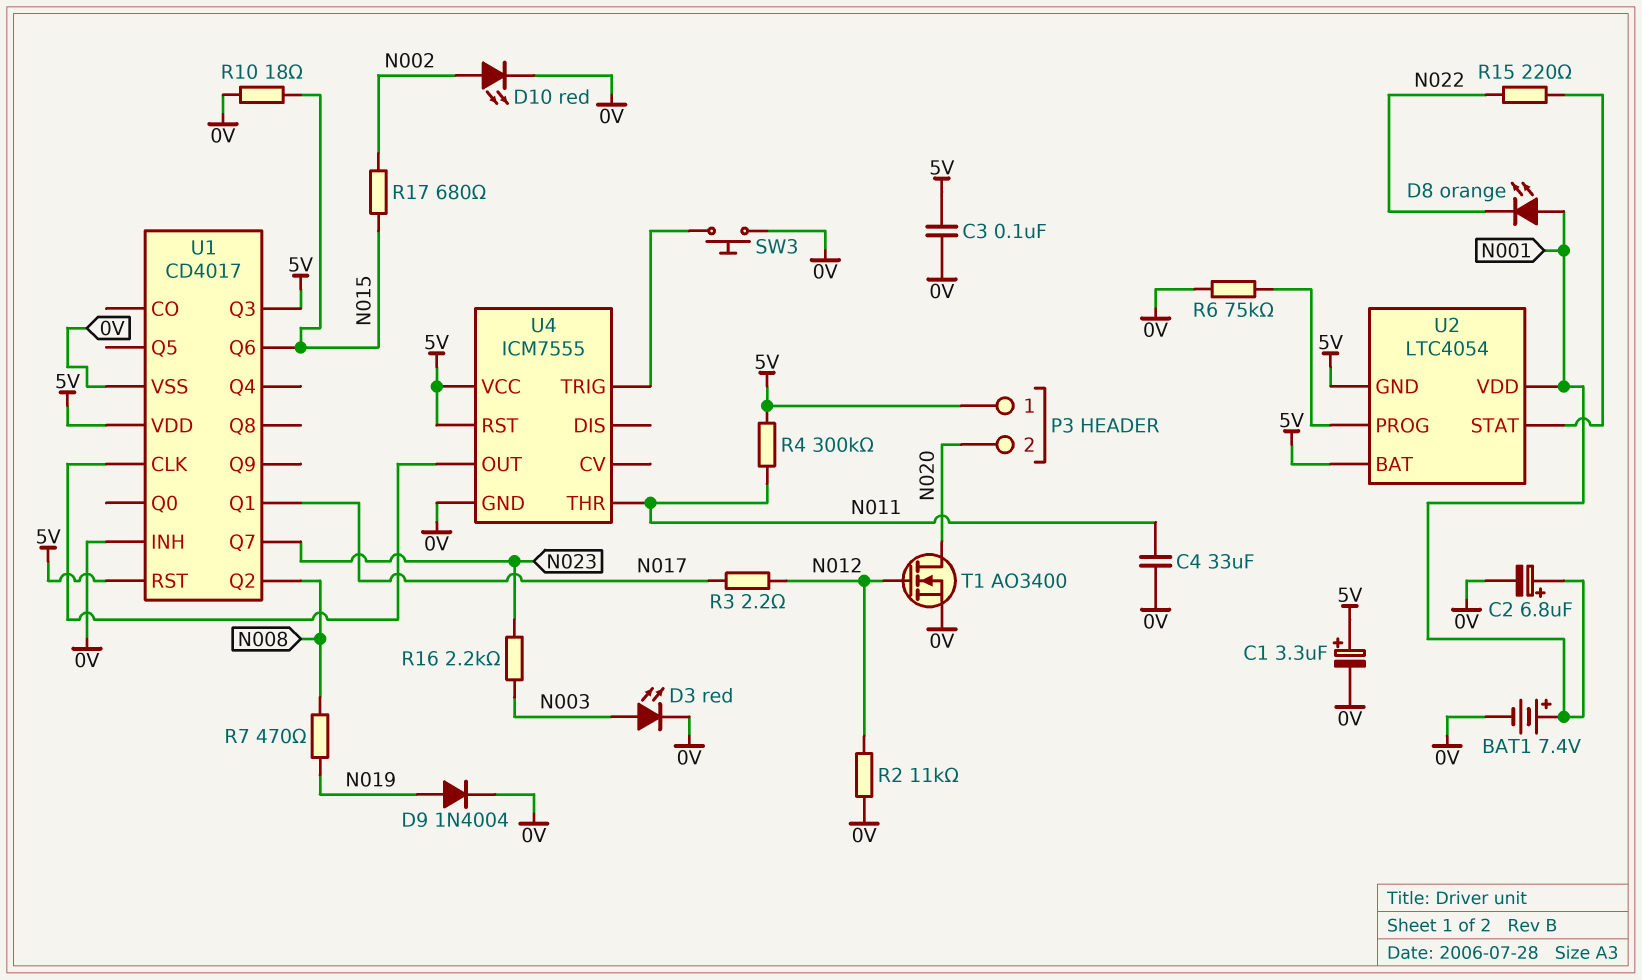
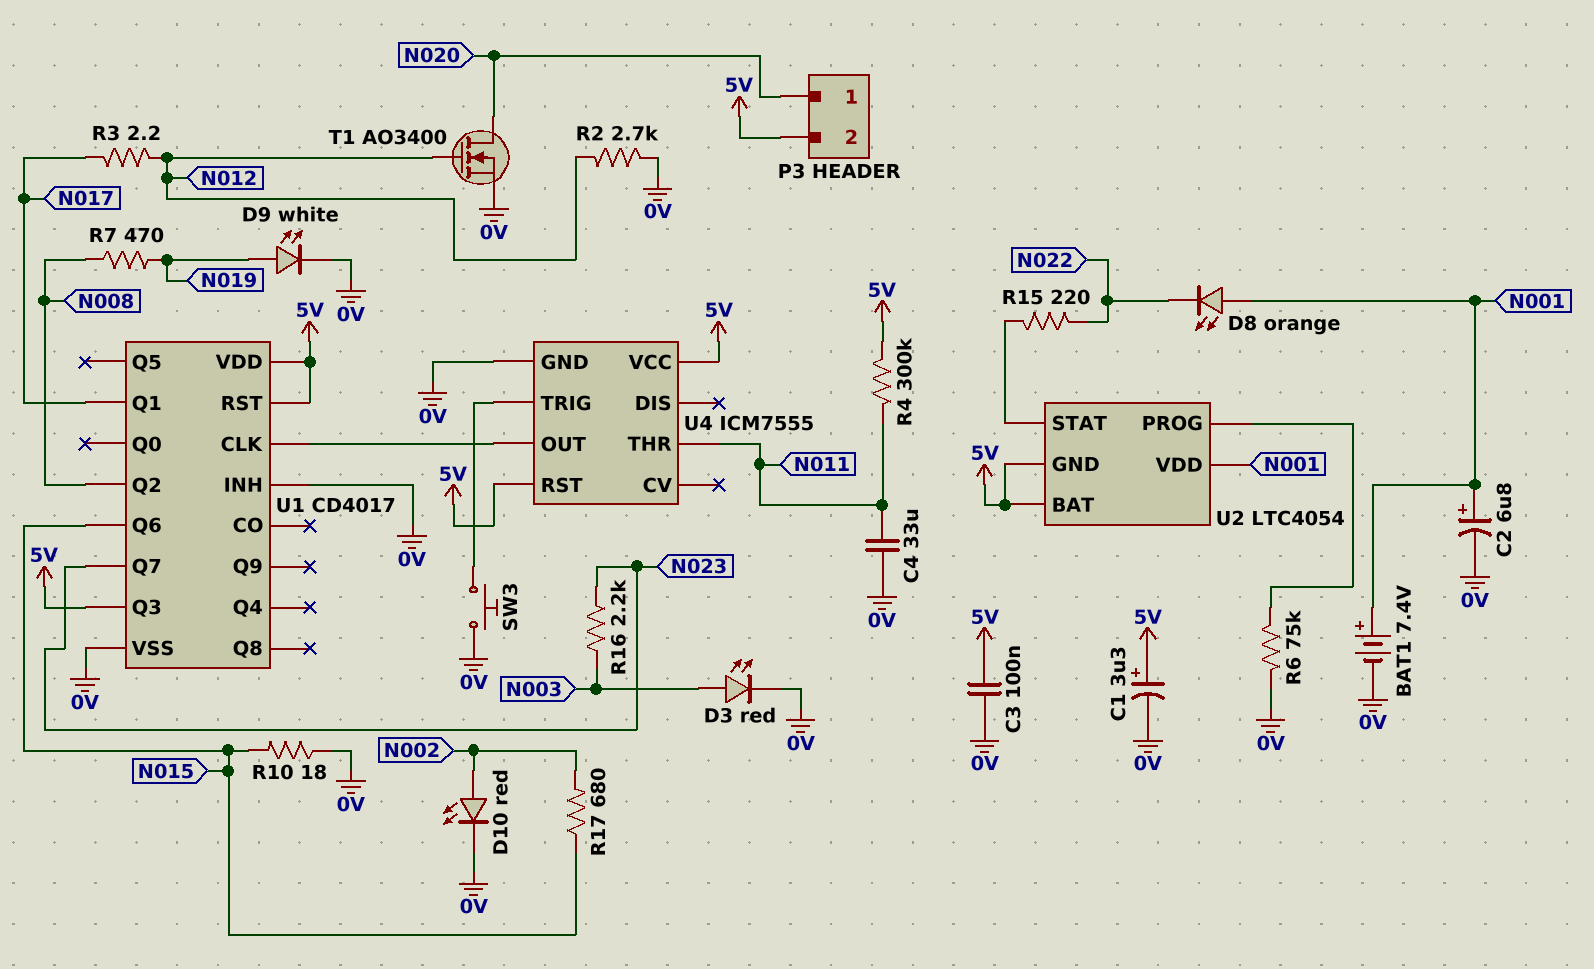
D9: diode 1N4004 (A N019, K 0V) -> LED white (A N019, K 0V)
P3 pin 1: 5V -> N020
P3 pin 2: N020 -> 5V
R2: 11k (0V, N012) -> 2.7k (0V, N012)

